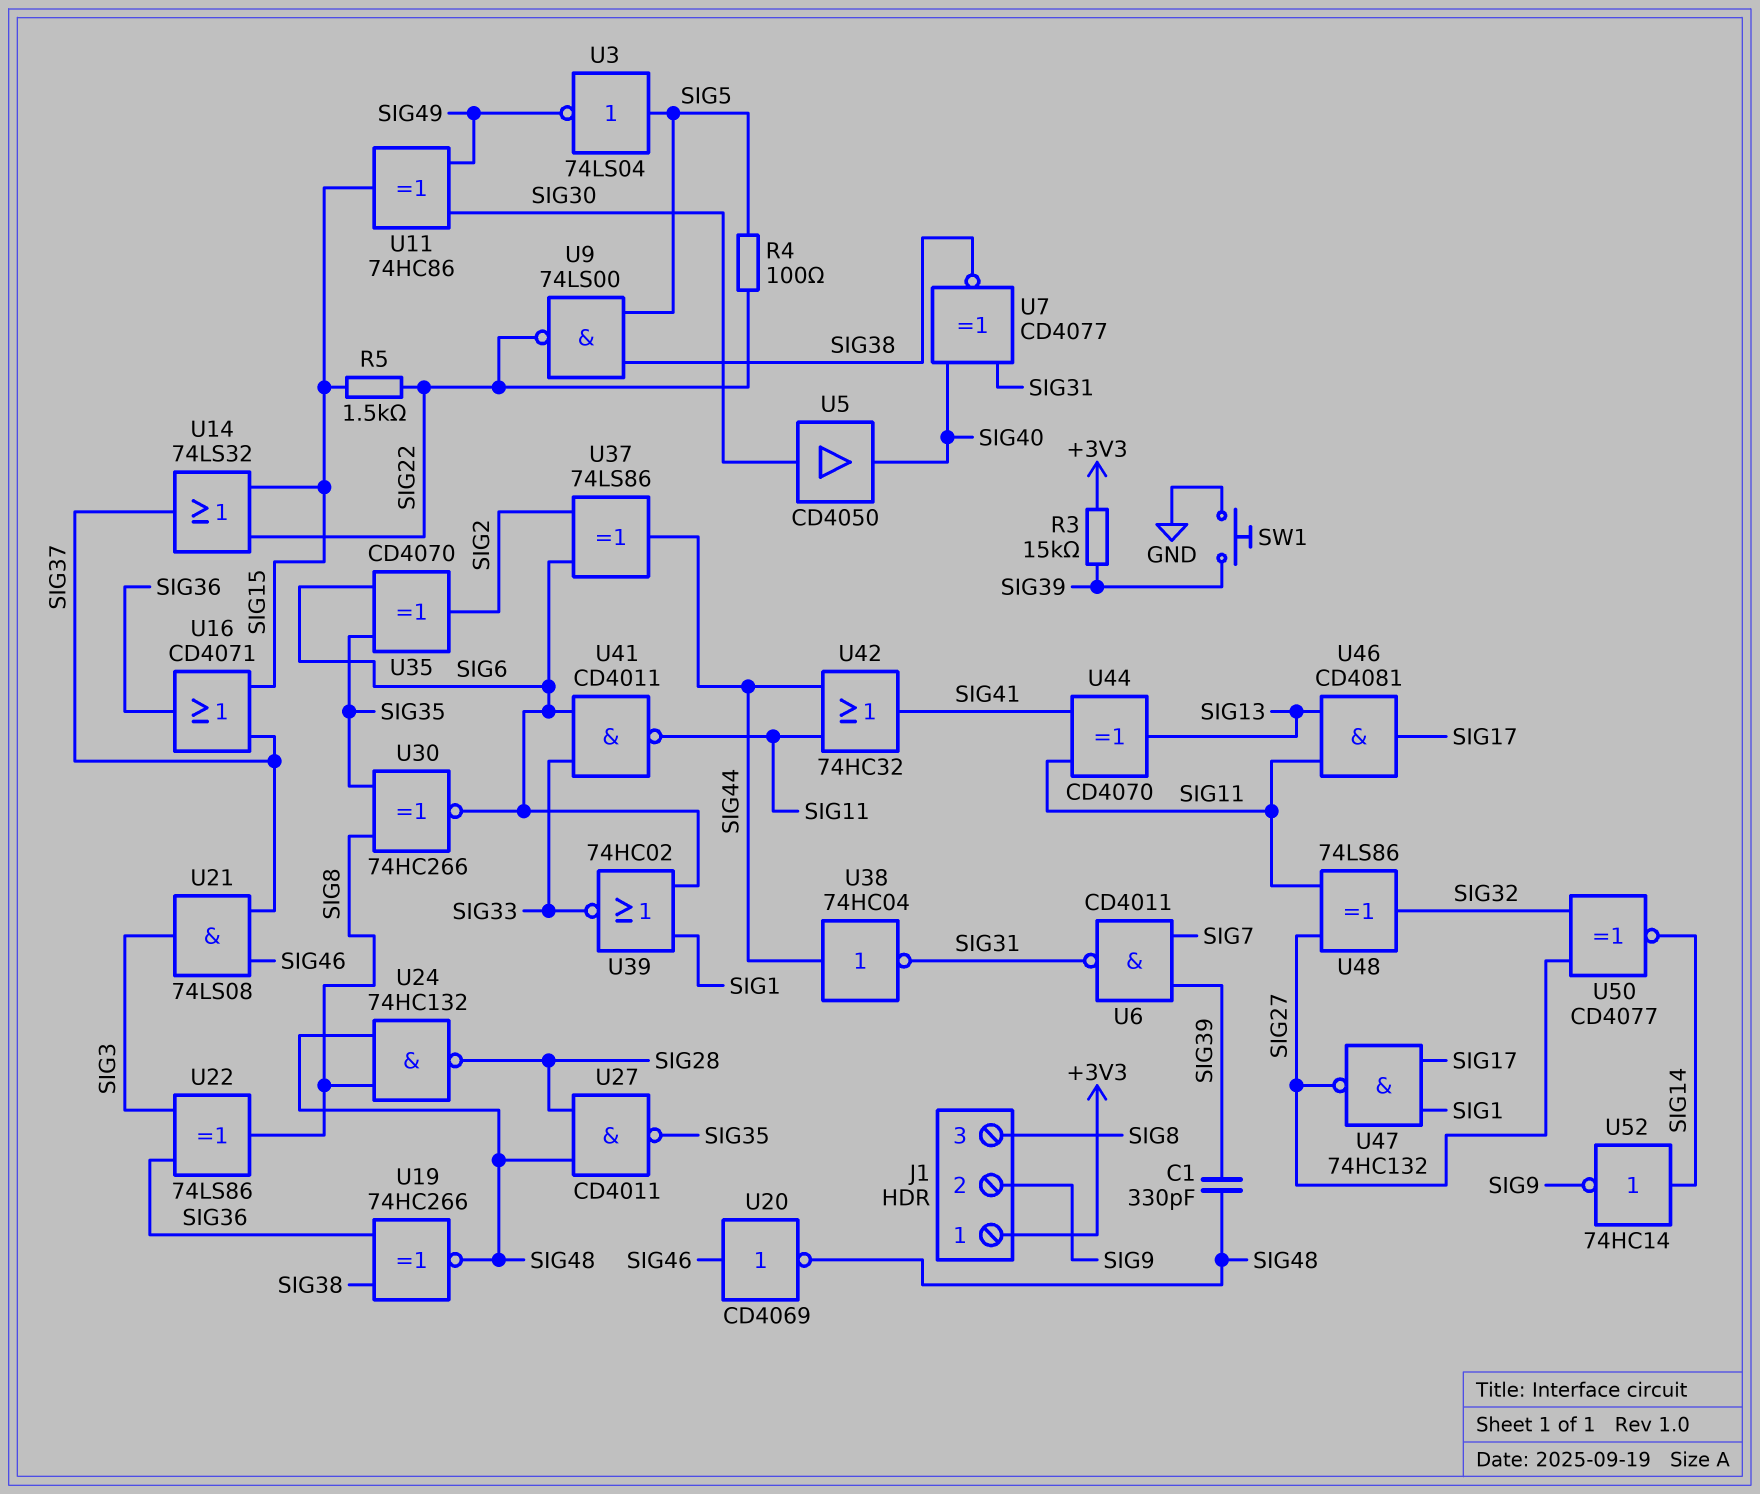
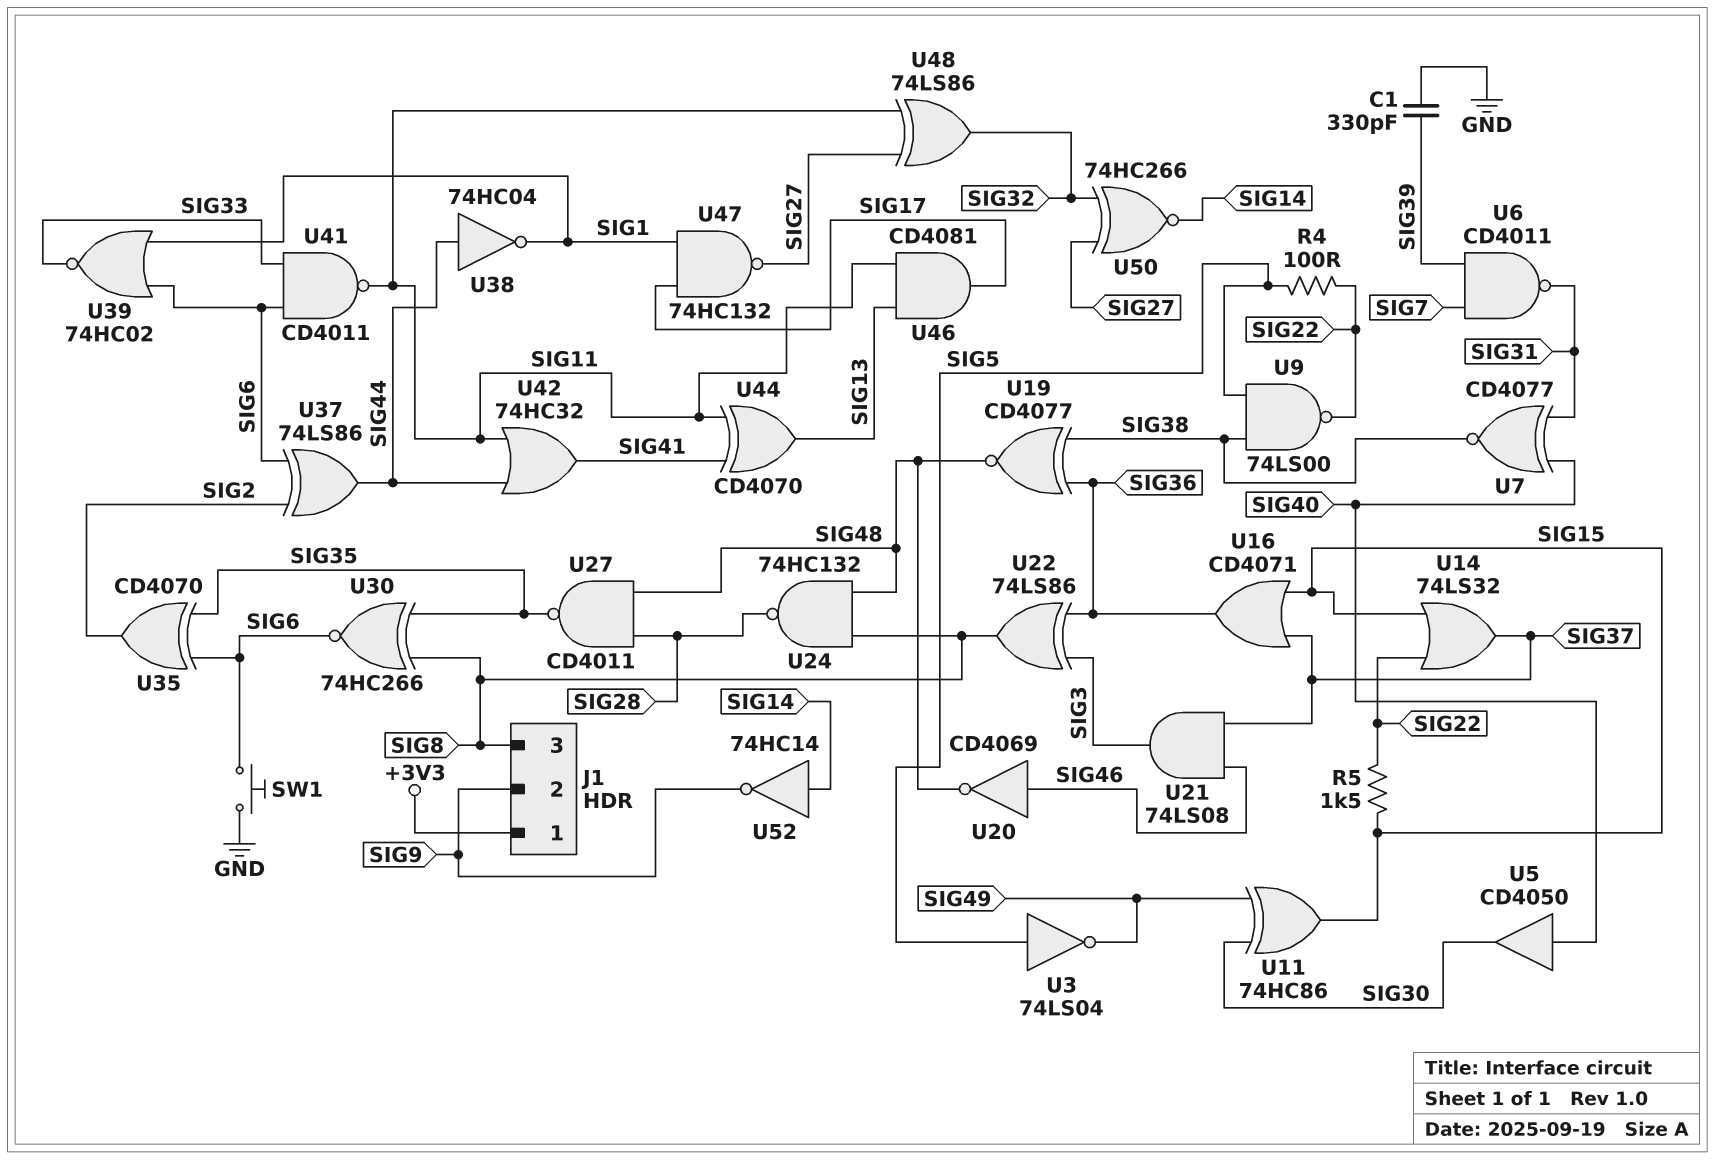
C1: 330pF (SIG39, SIG48) -> 330pF (GND, SIG39)
R3: 15k (+3V3, SIG39) -> none
SW1: button (GND, SIG39) -> button (GND, SIG6)
U5: buffer CD4050 (in SIG30, out SIG40) -> buffer CD4050 (in SIG40, out SIG30)
U19: XNOR 74HC266 (in SIG36, in SIG38, out SIG48) -> XNOR CD4077 (in SIG36, in SIG38, out SIG48)
U38: NOT 74HC04 (in SIG44, out SIG31) -> NOT 74HC04 (in SIG44, out SIG1)
U50: XNOR CD4077 (in SIG27, in SIG32, out SIG14) -> XNOR 74HC266 (in SIG27, in SIG32, out SIG14)

